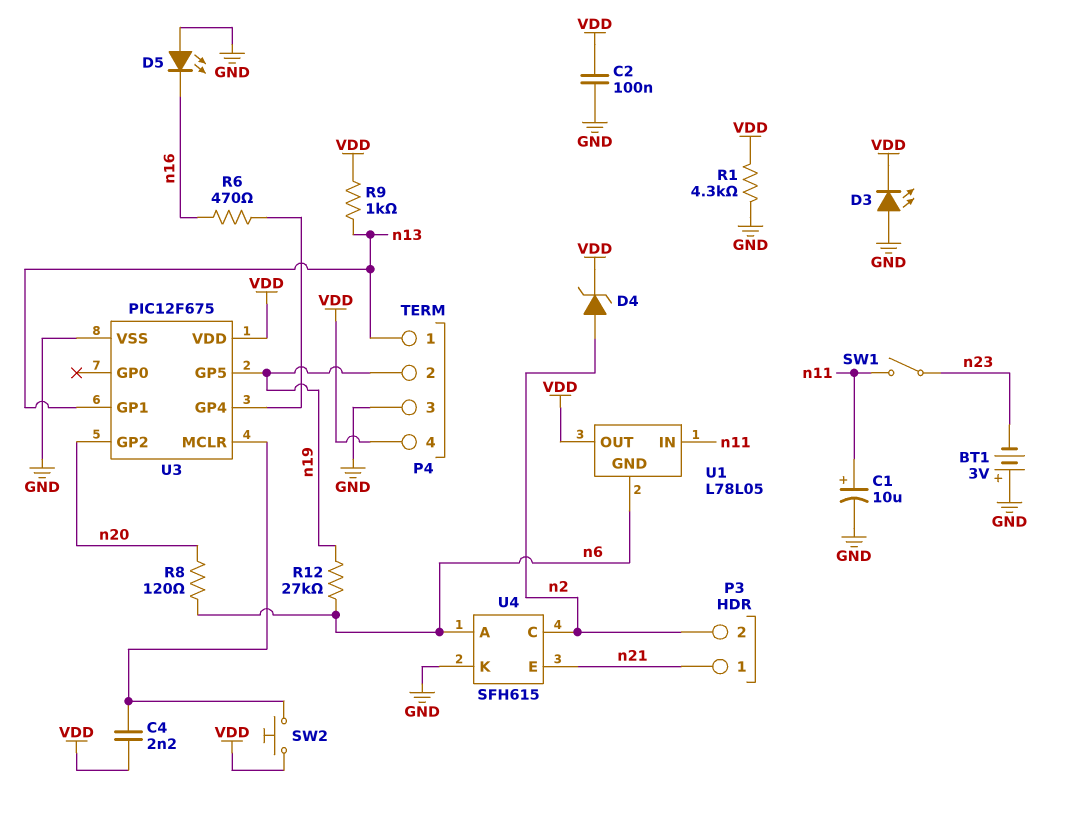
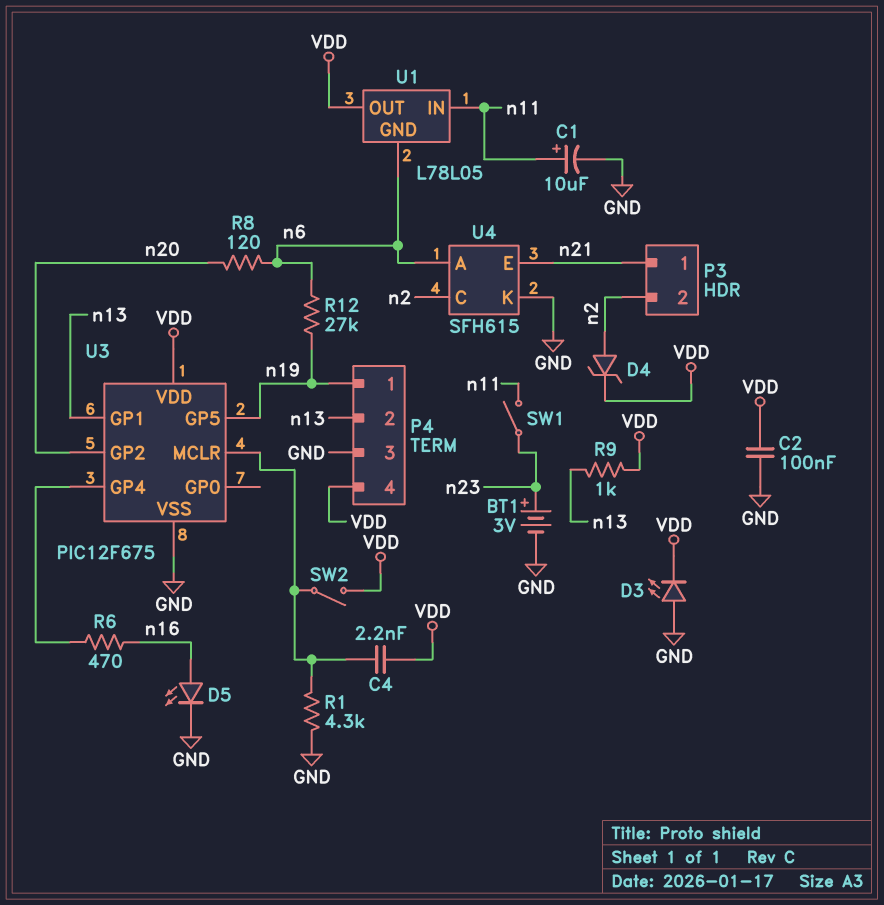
BT1: 3V (plus GND, minus n23) -> 3V (plus n23, minus GND)
D5: LED (A GND, K n16) -> LED (A n16, K GND)
P4 pin 1: n13 -> n19
P4 pin 2: n19 -> n13
R1: 4.3k (GND, VDD) -> 4.3k (GND, U3/MCLR)
SW2: button (U3/MCLR, VDD) -> switch (U3/MCLR, VDD)

